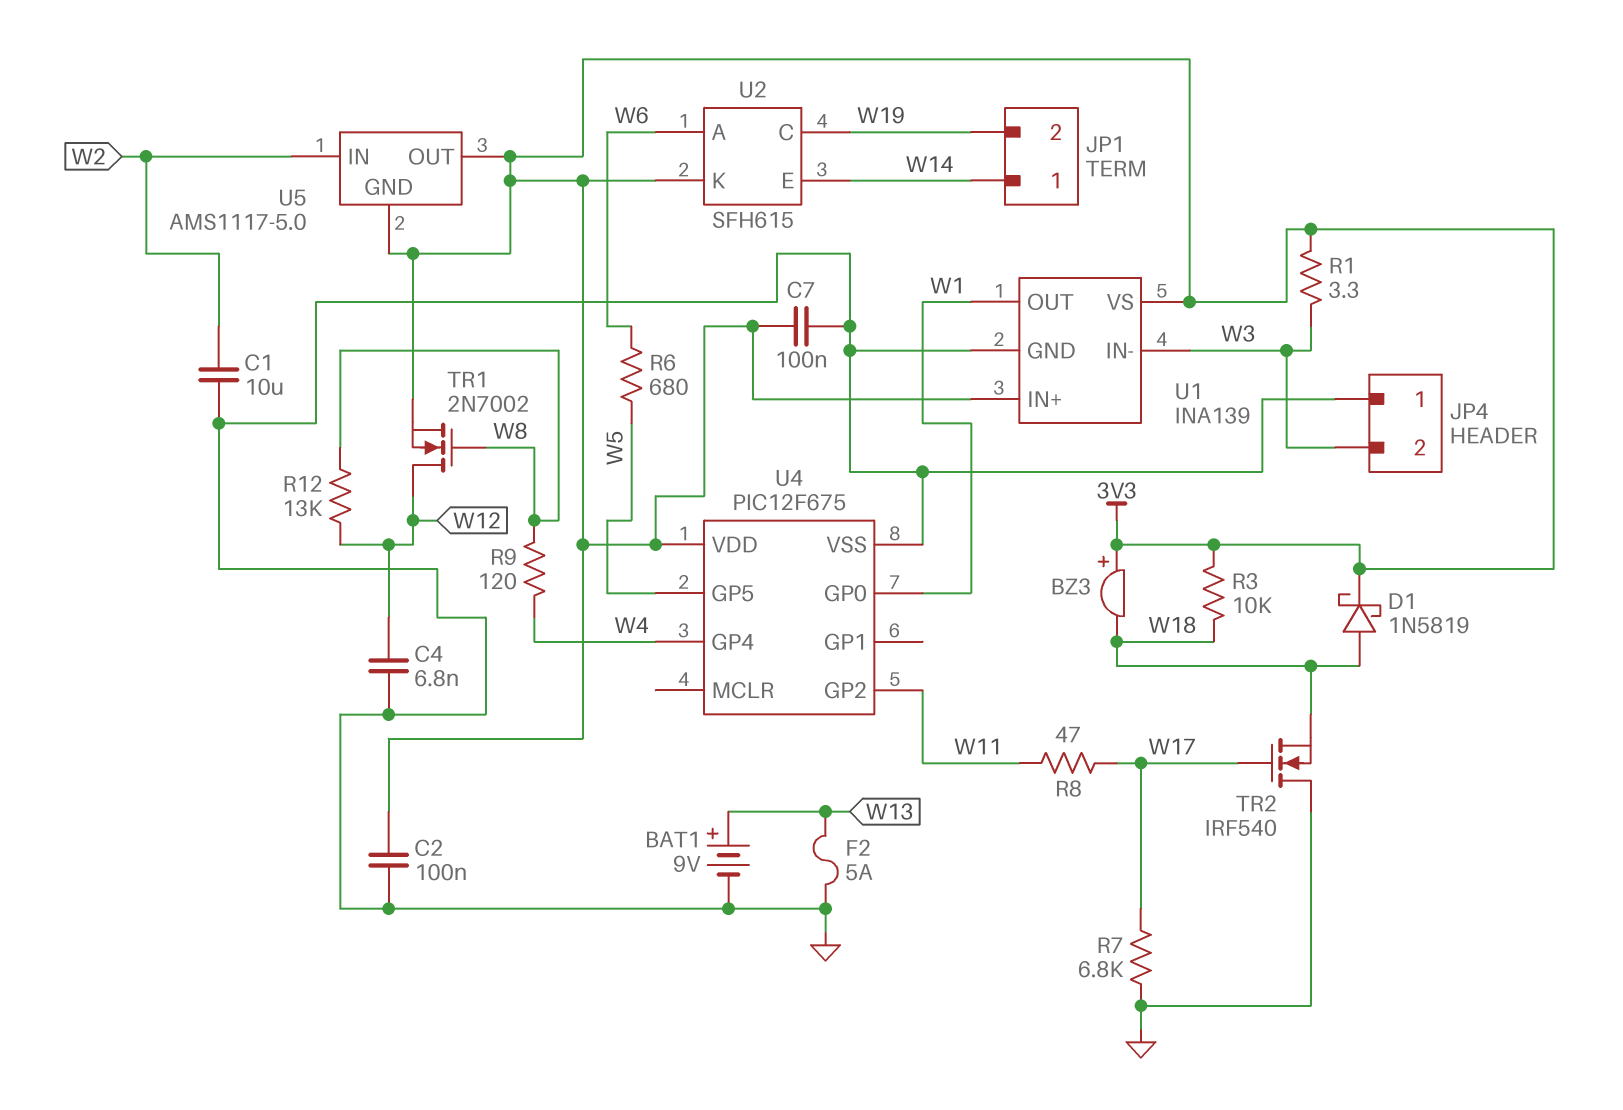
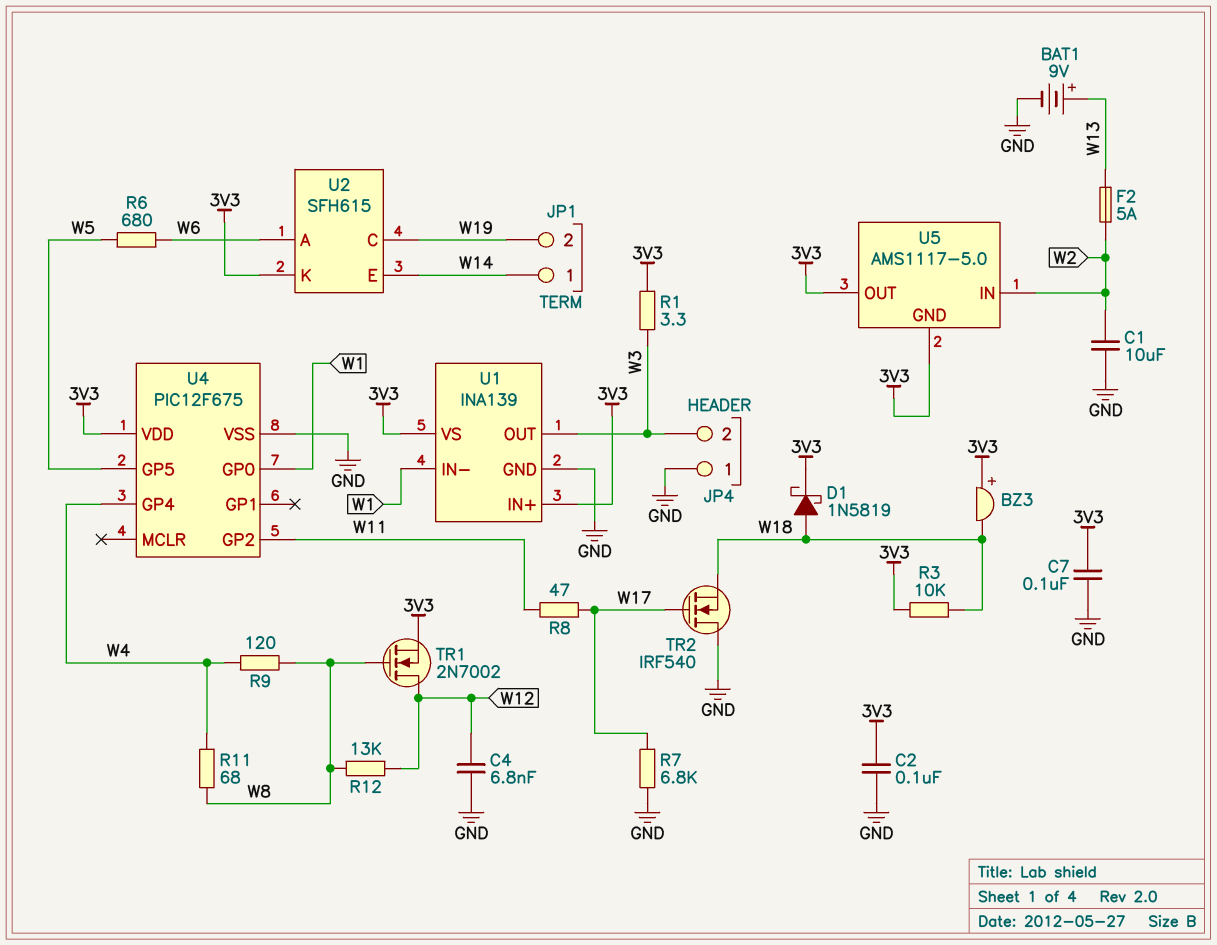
F2: 5A (GND, W13) -> 5A (W2, W13)
R11: none -> 68 (W4, W8)
U1 pin IN-: W3 -> W1
U1 pin OUT: W1 -> W3

